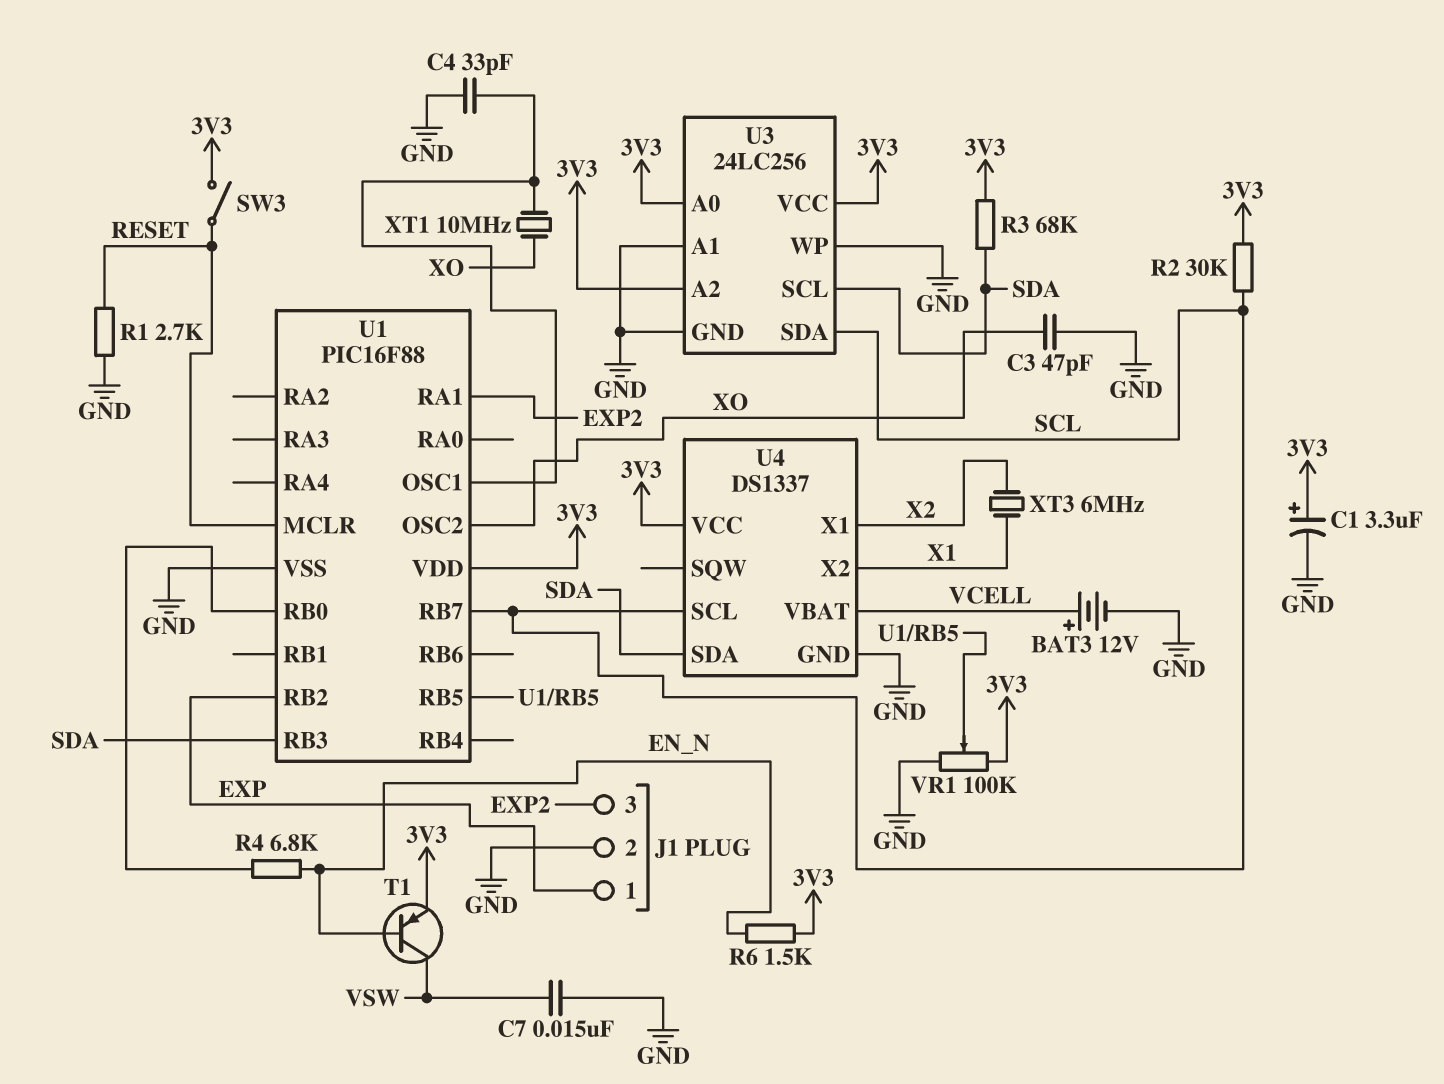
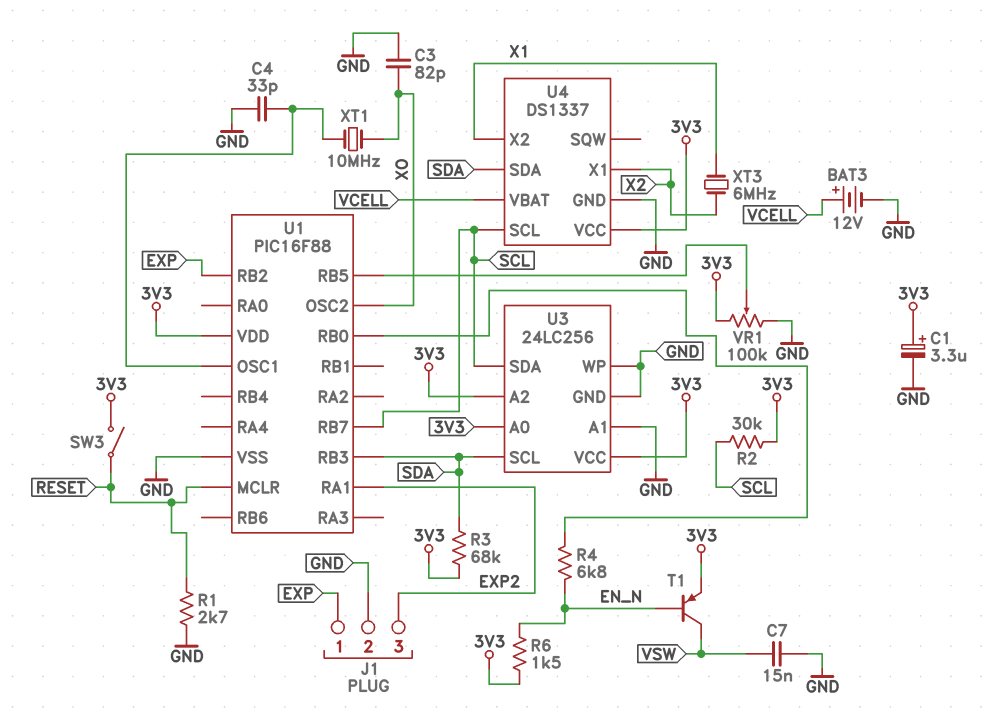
C3: 47pF (GND, XO) -> 82pF (GND, XO)

